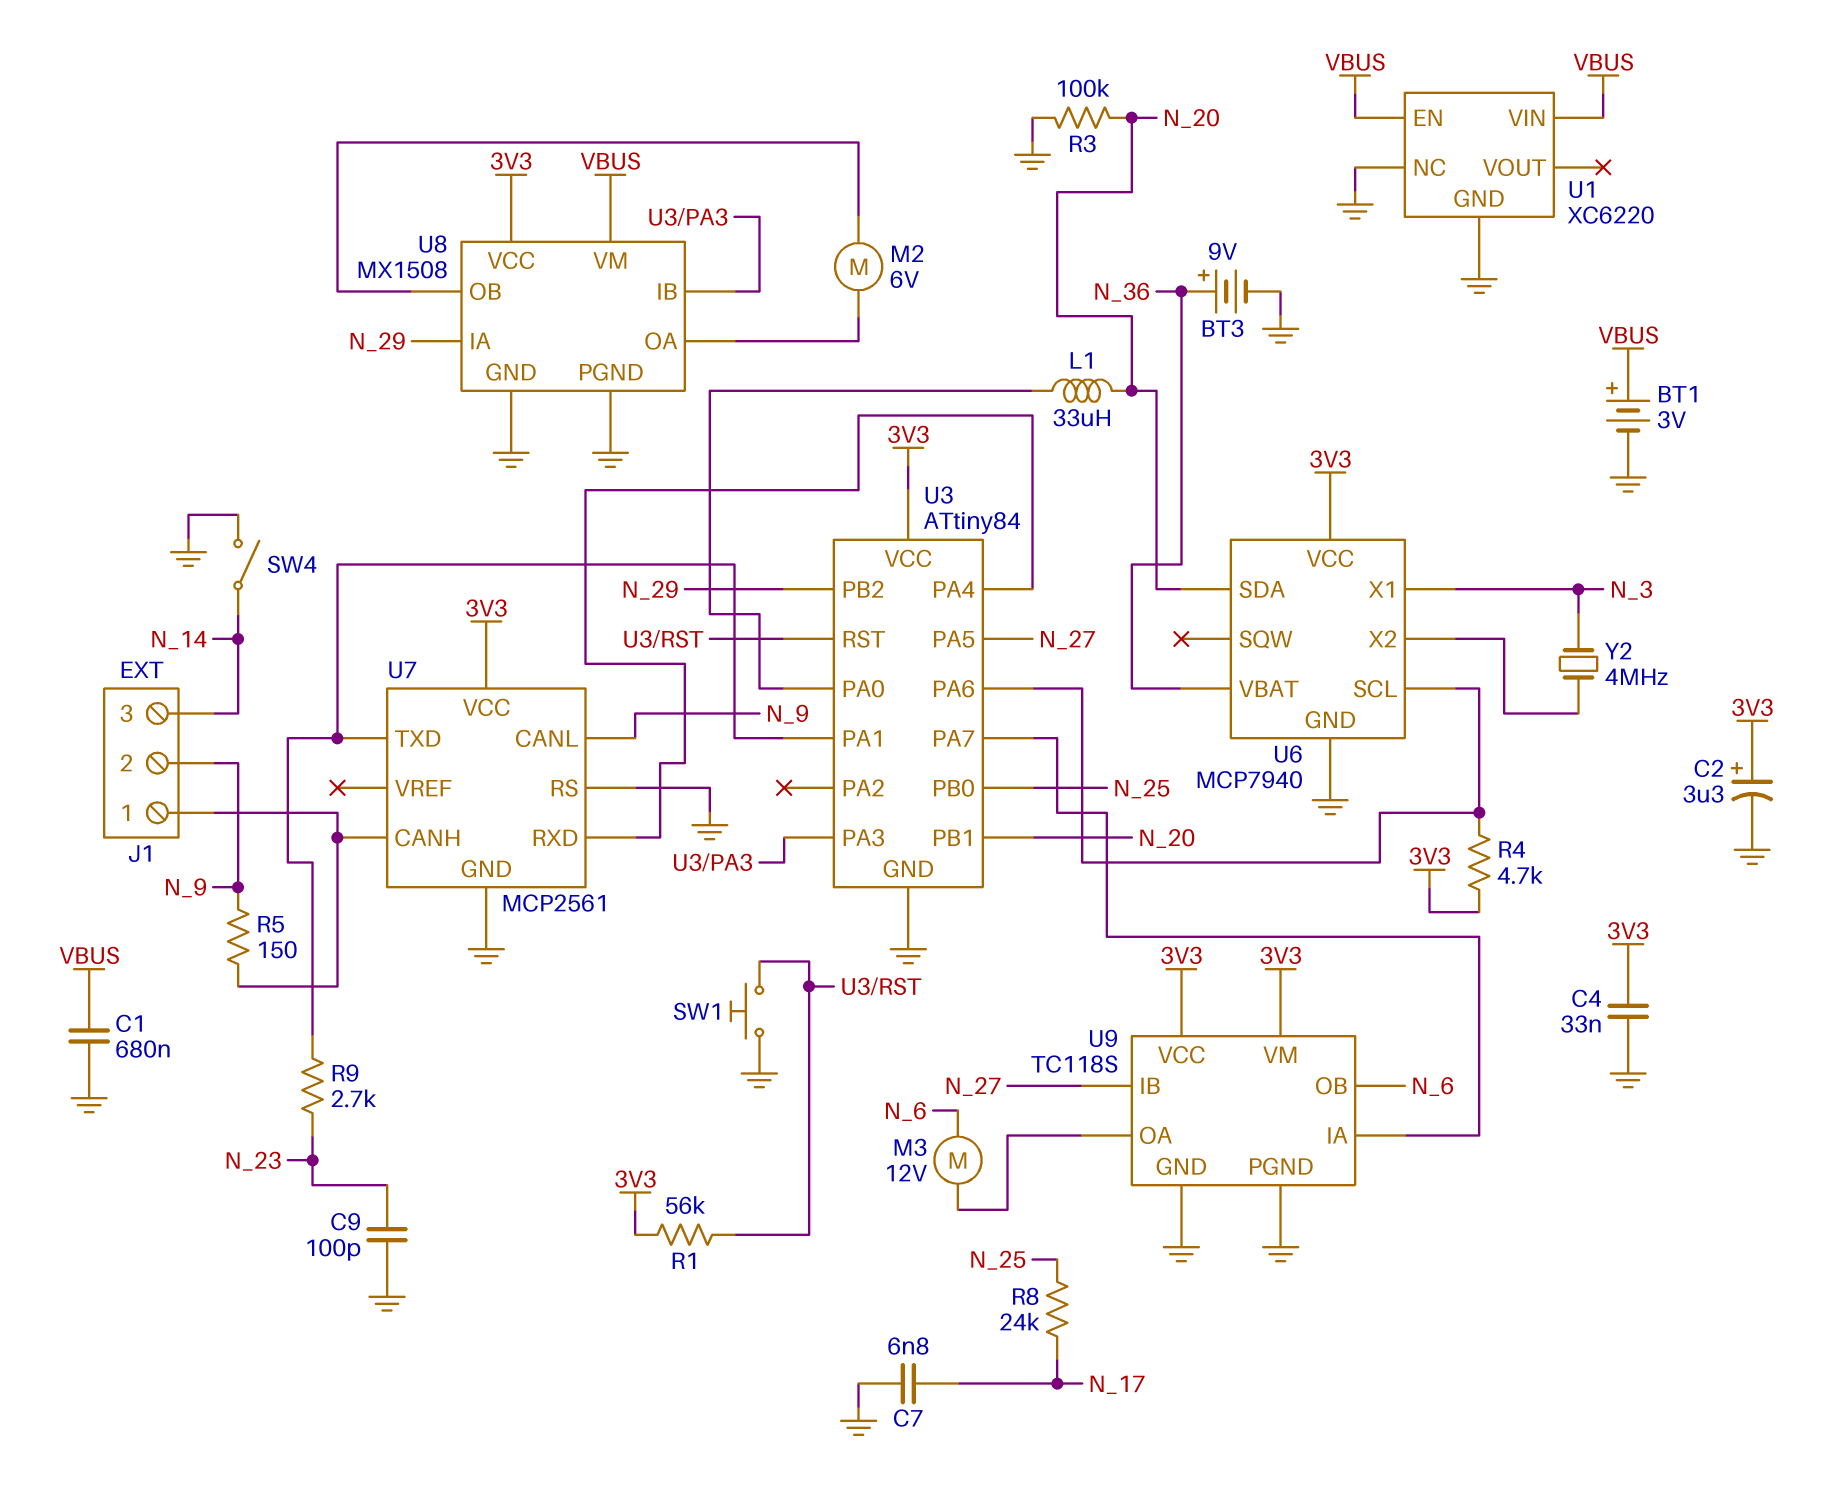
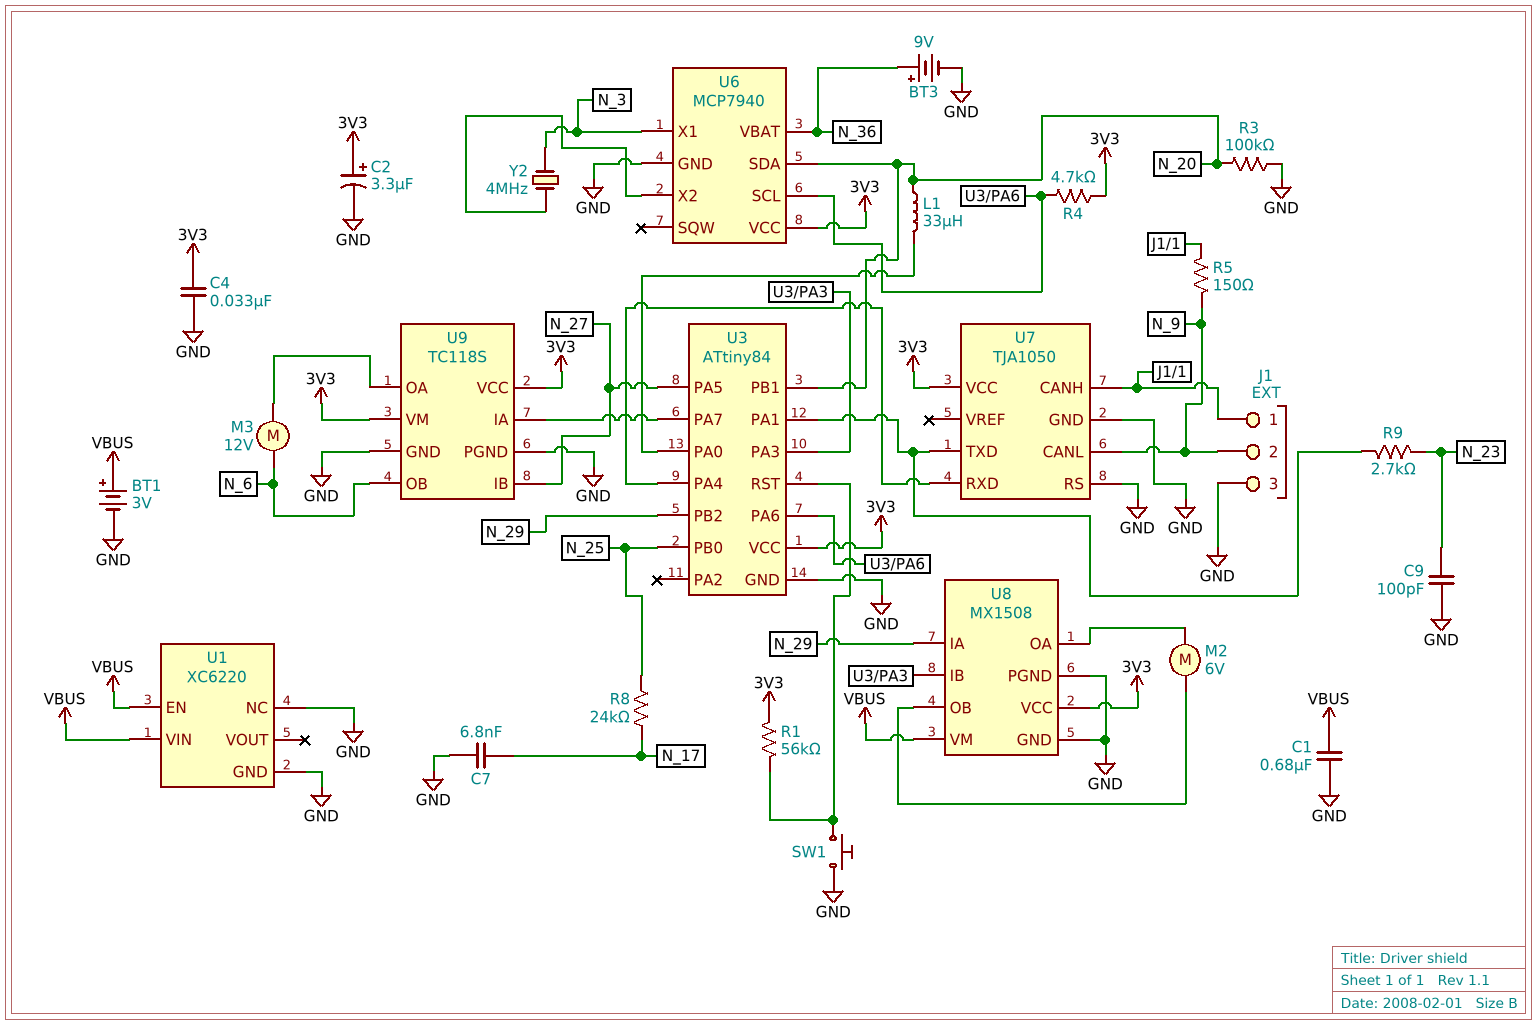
J1 pin 3: N_14 -> GND
SW4: switch (GND, N_14) -> none
U7: MCP2561 -> TJA1050

